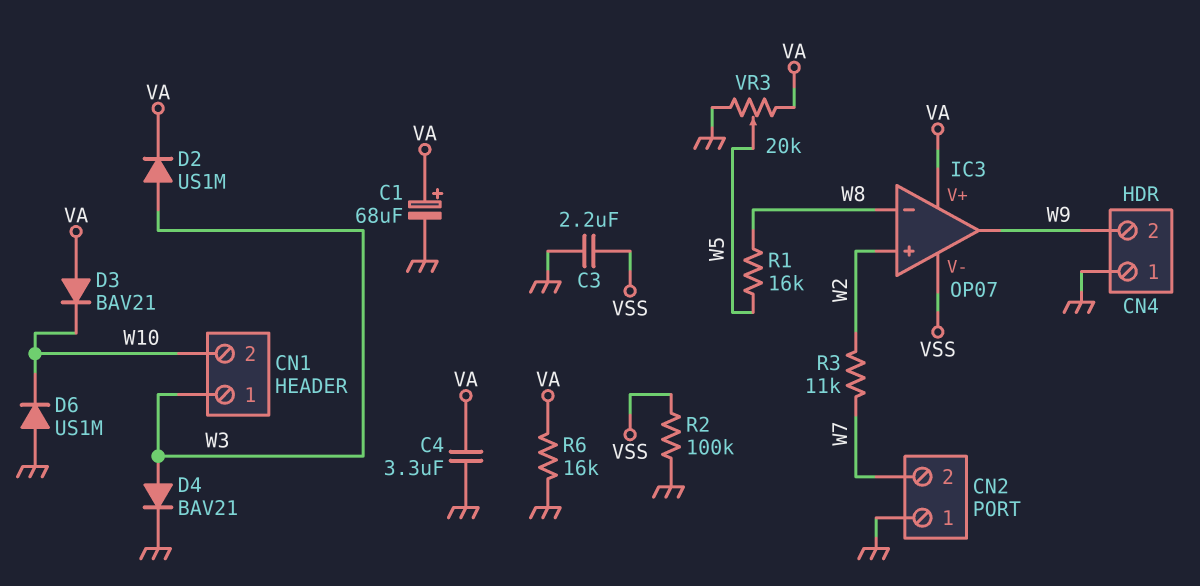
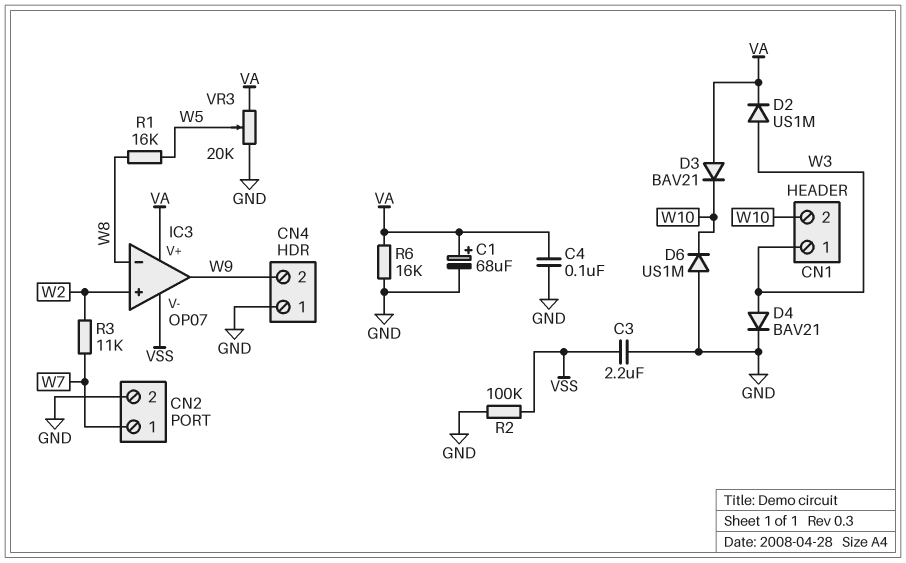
C4: 3.3uF (GND, VA) -> 100nF (GND, VA)
CN2 pin 1: GND -> W7
CN2 pin 2: W7 -> GND

